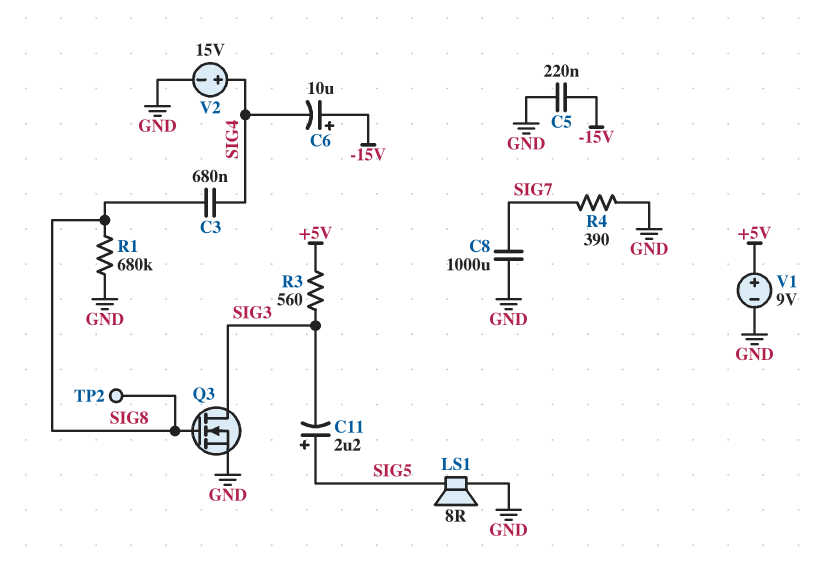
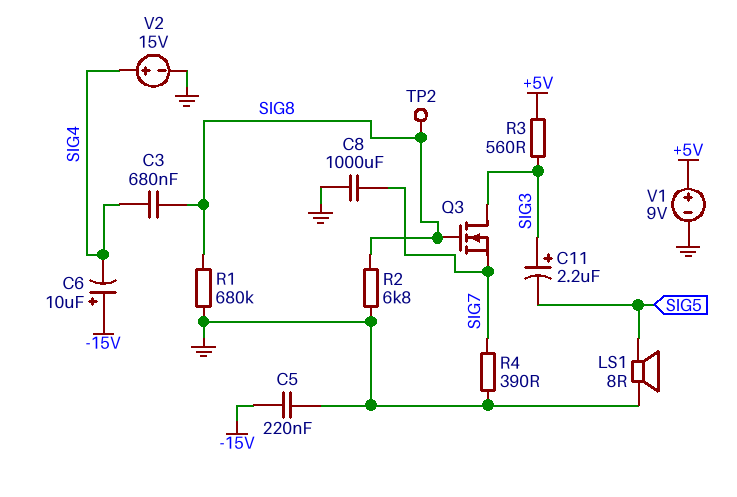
C11: 2.2uF (plus SIG5, minus SIG3) -> 2.2uF (plus SIG3, minus SIG5)
Q3: NMOS (G SIG8, D SIG3, S GND) -> NMOS (G SIG8, D SIG3, S SIG7)
R2: none -> 6.8k (GND, SIG8)

